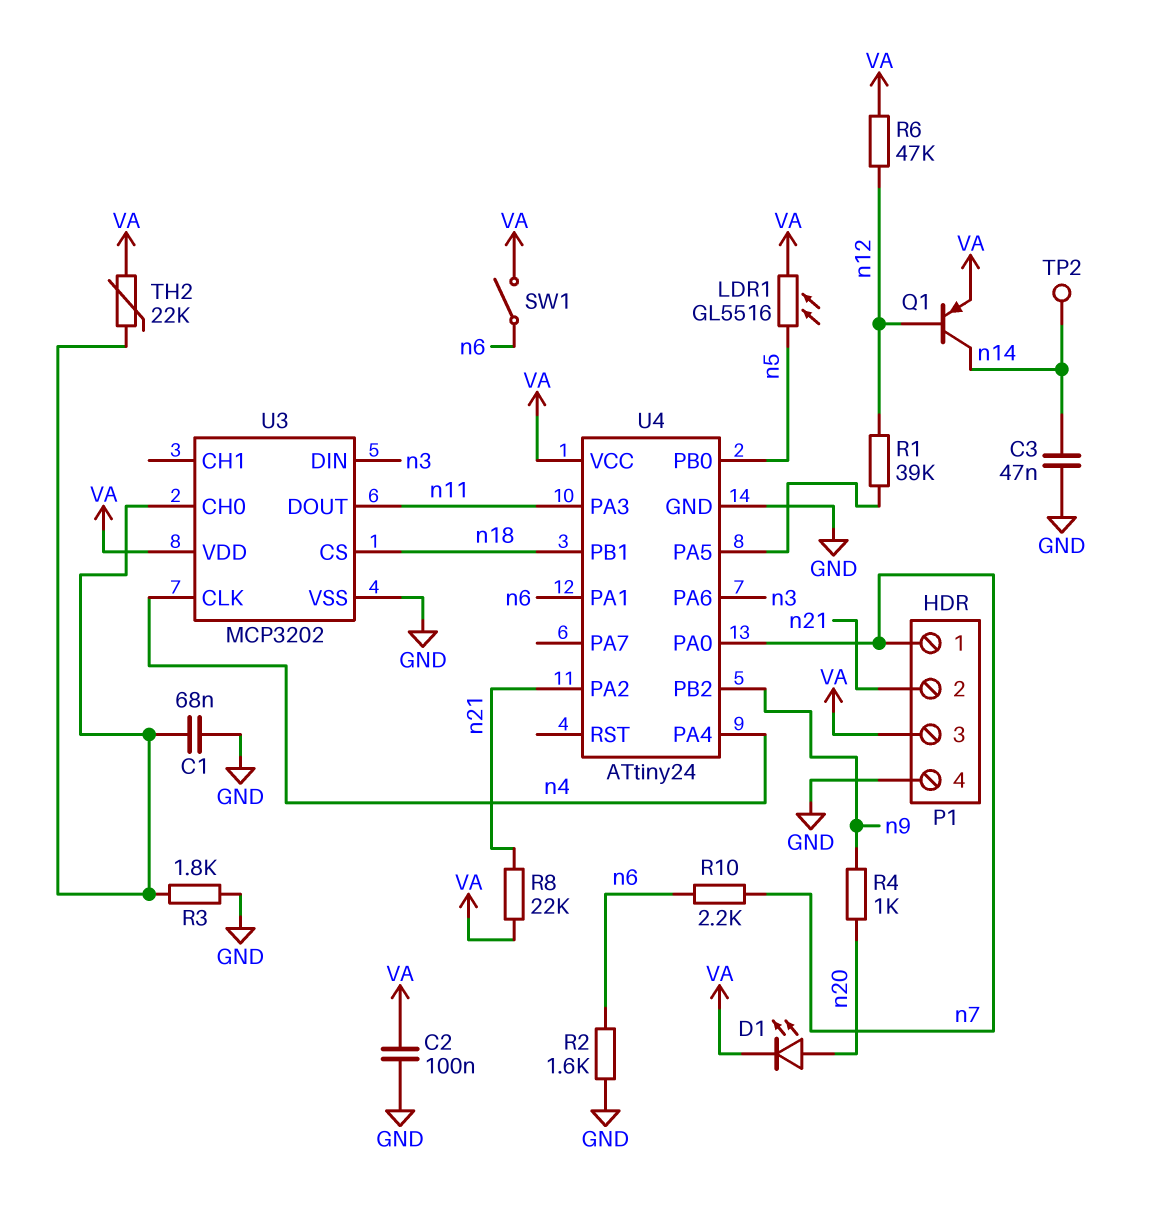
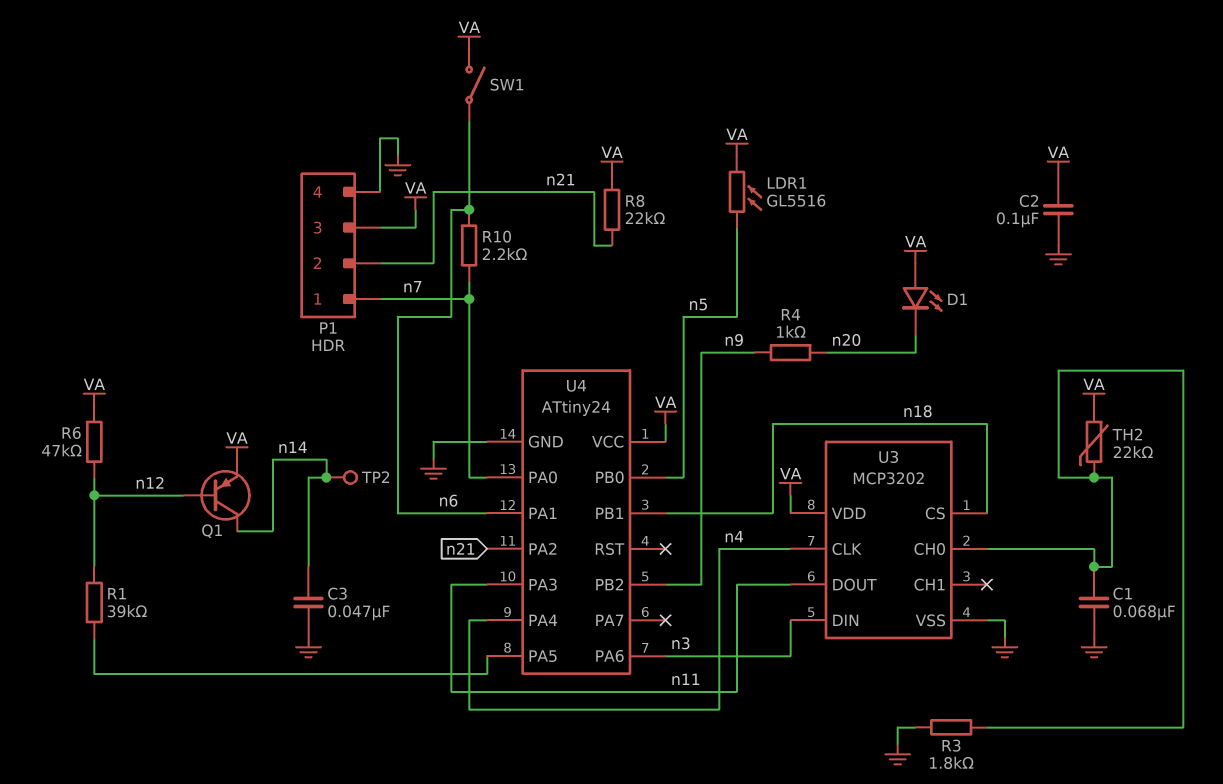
D1: LED (A n20, K VA) -> LED (A VA, K n20)
R2: 1.6k (GND, n6) -> none

